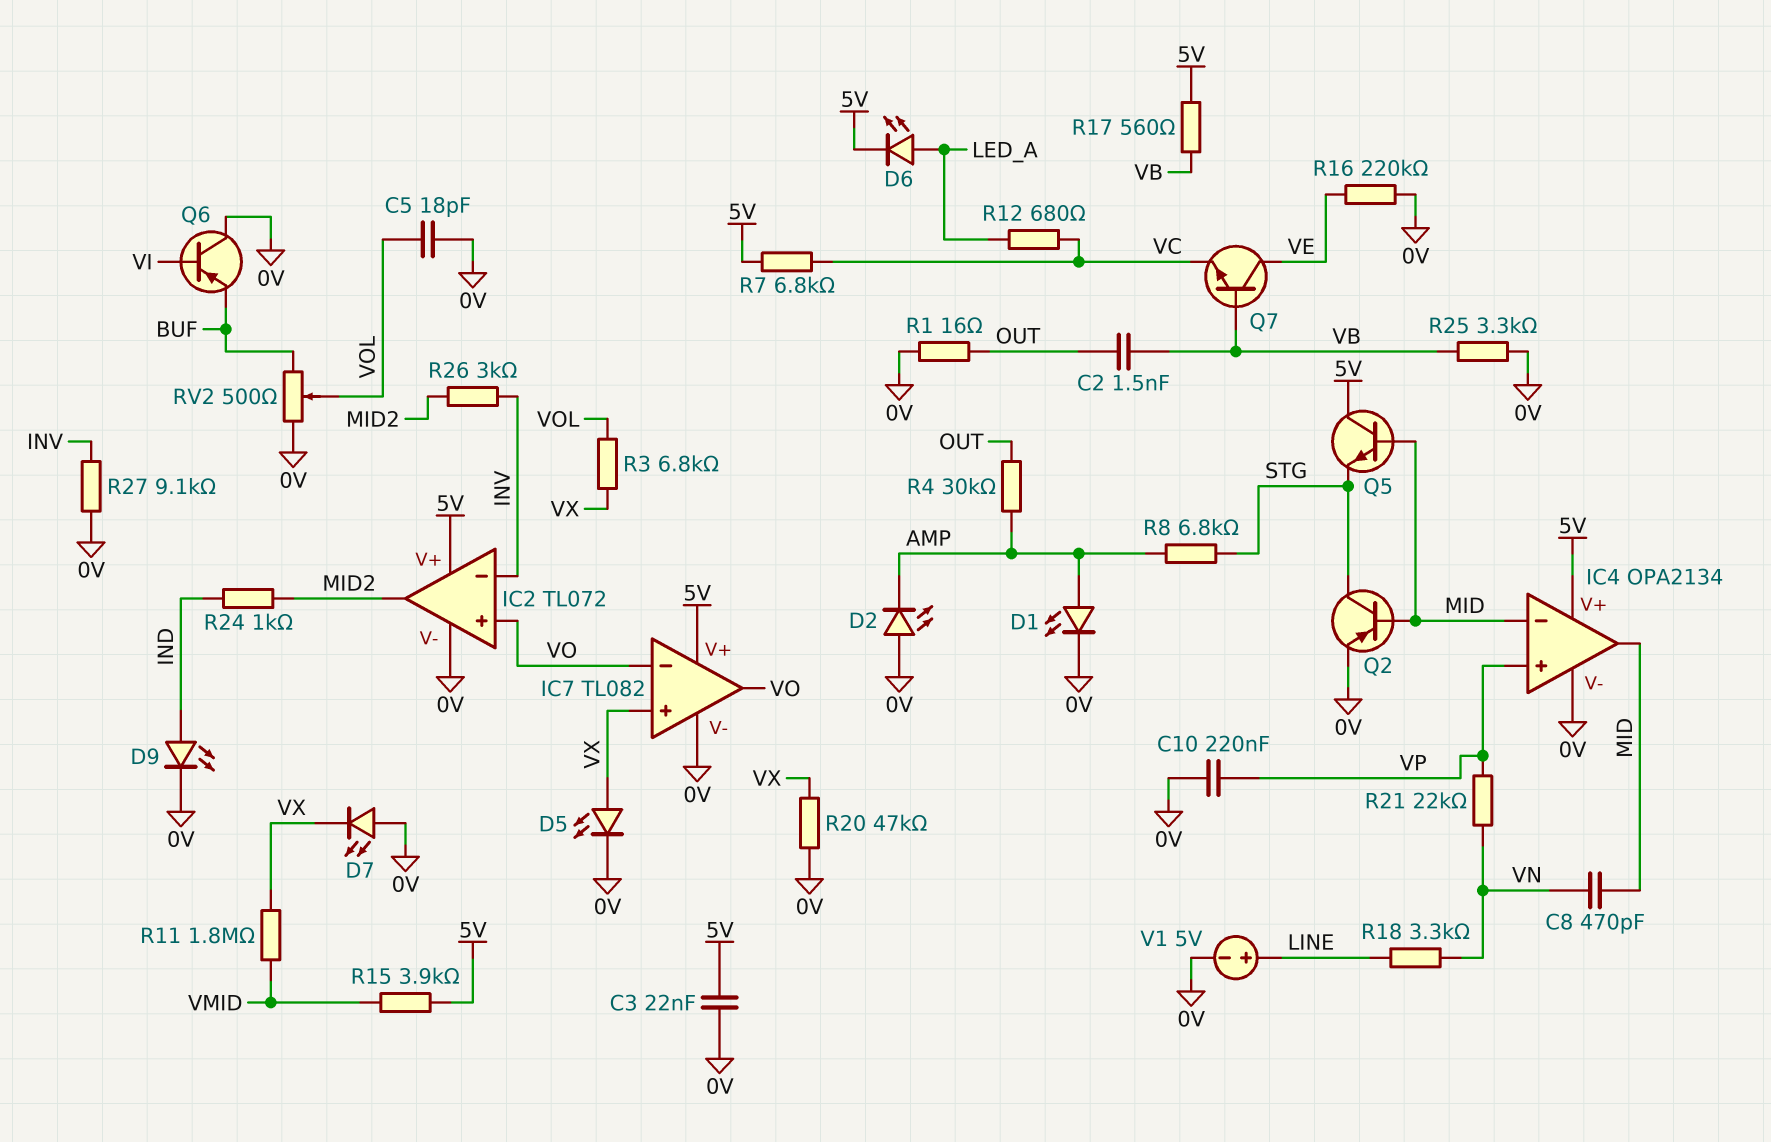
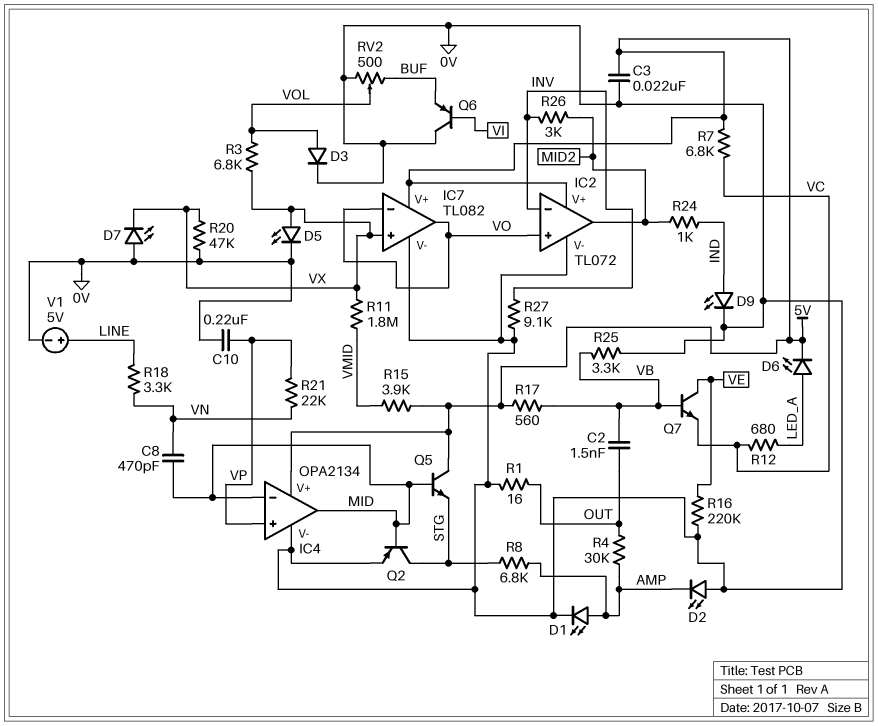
C5: 18pF (0V, VOL) -> none
D3: none -> diode (A VOL, K 0V)

